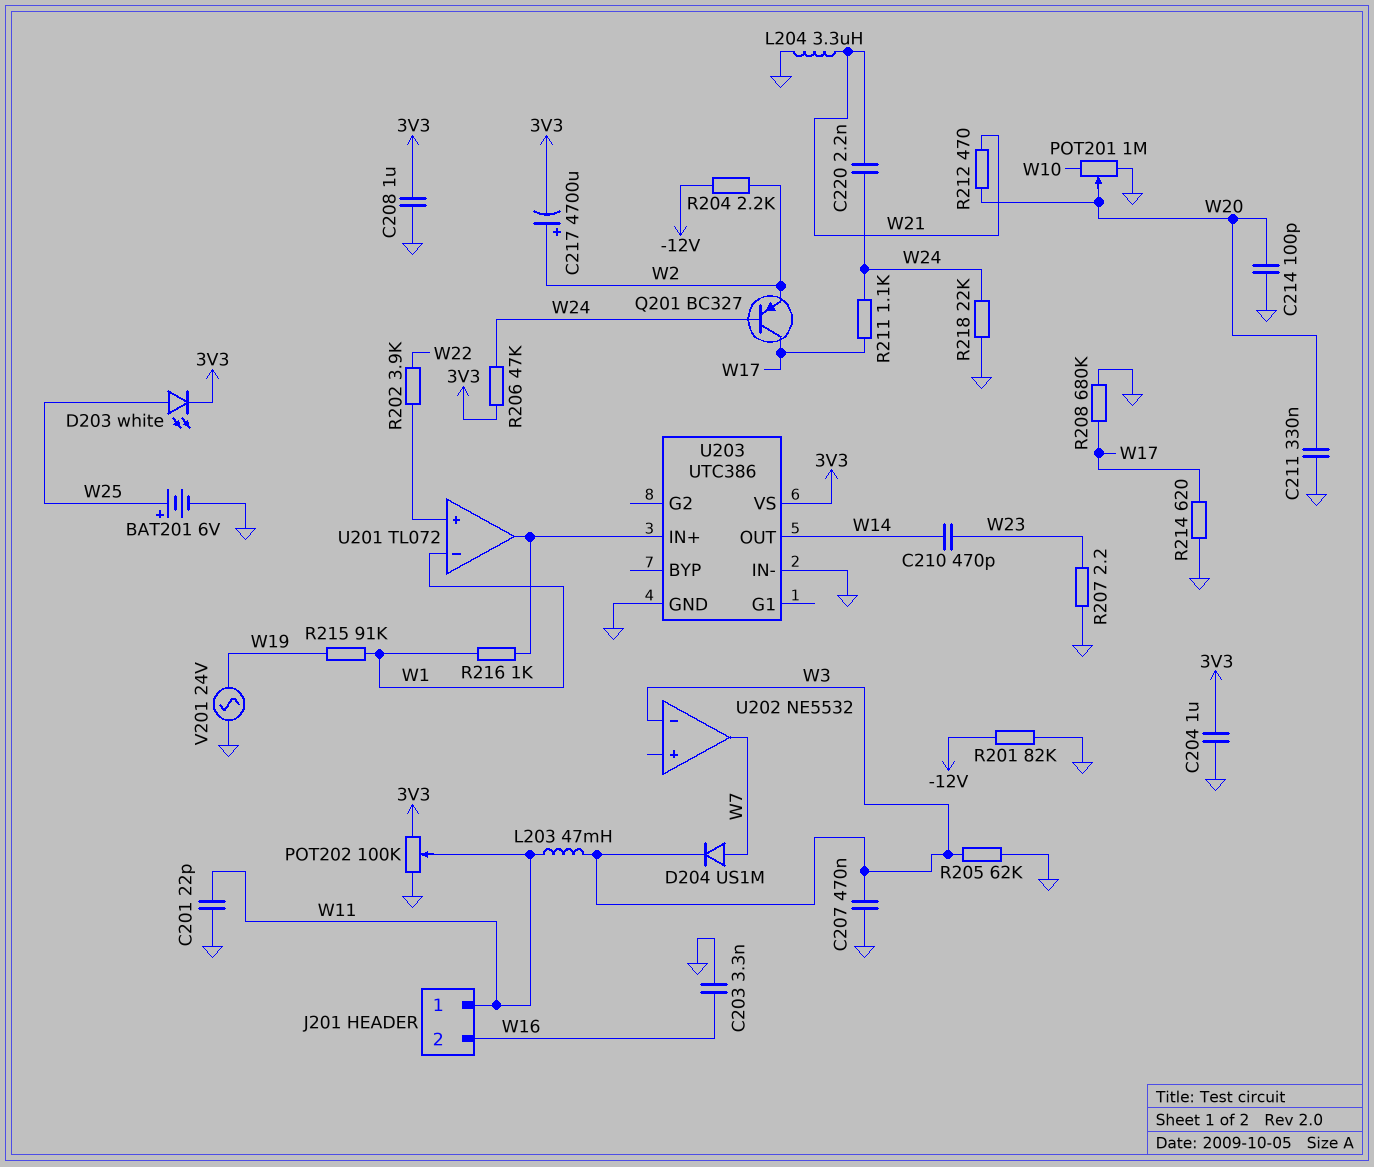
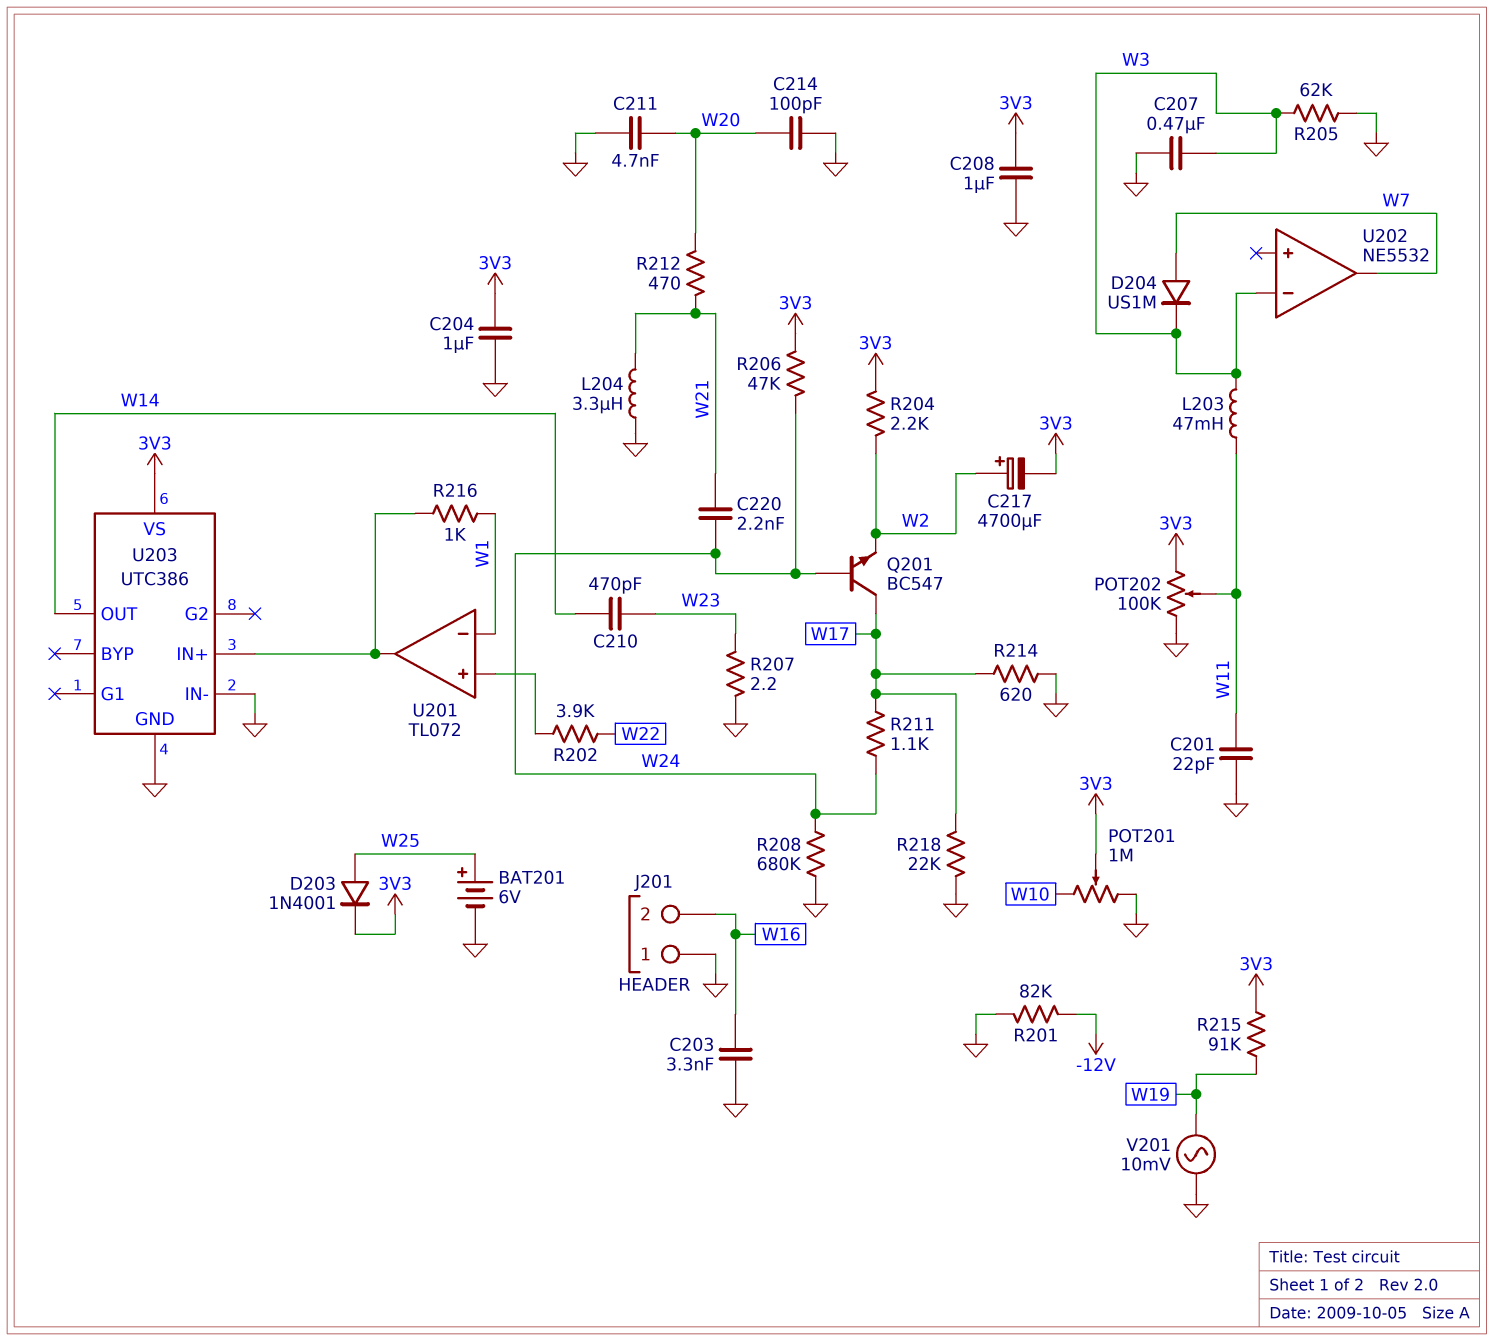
C211: 330nF (GND, W20) -> 4.7nF (GND, W20)
D203: LED white (A W25, K 3V3) -> diode 1N4001 (A W25, K 3V3)
J201 pin 1: W11 -> GND
POT201: 1M (GND, W10, wiper W20) -> 1M (GND, W10, wiper 3V3)
Q201: PNP BC327 (B W24, C W17, E W2) -> NPN BC547 (B W24, C W17, E W2)
R204: 2.2k (-12V, W2) -> 2.2k (3V3, W2)
R208: 680k (GND, W17) -> 680k (GND, W24)
R215: 91k (W1, W19) -> 91k (3V3, W19)
R218: 22k (GND, W24) -> 22k (GND, W17)
V201: AC 24V (GND, W19) -> AC 10mV (GND, W19)

